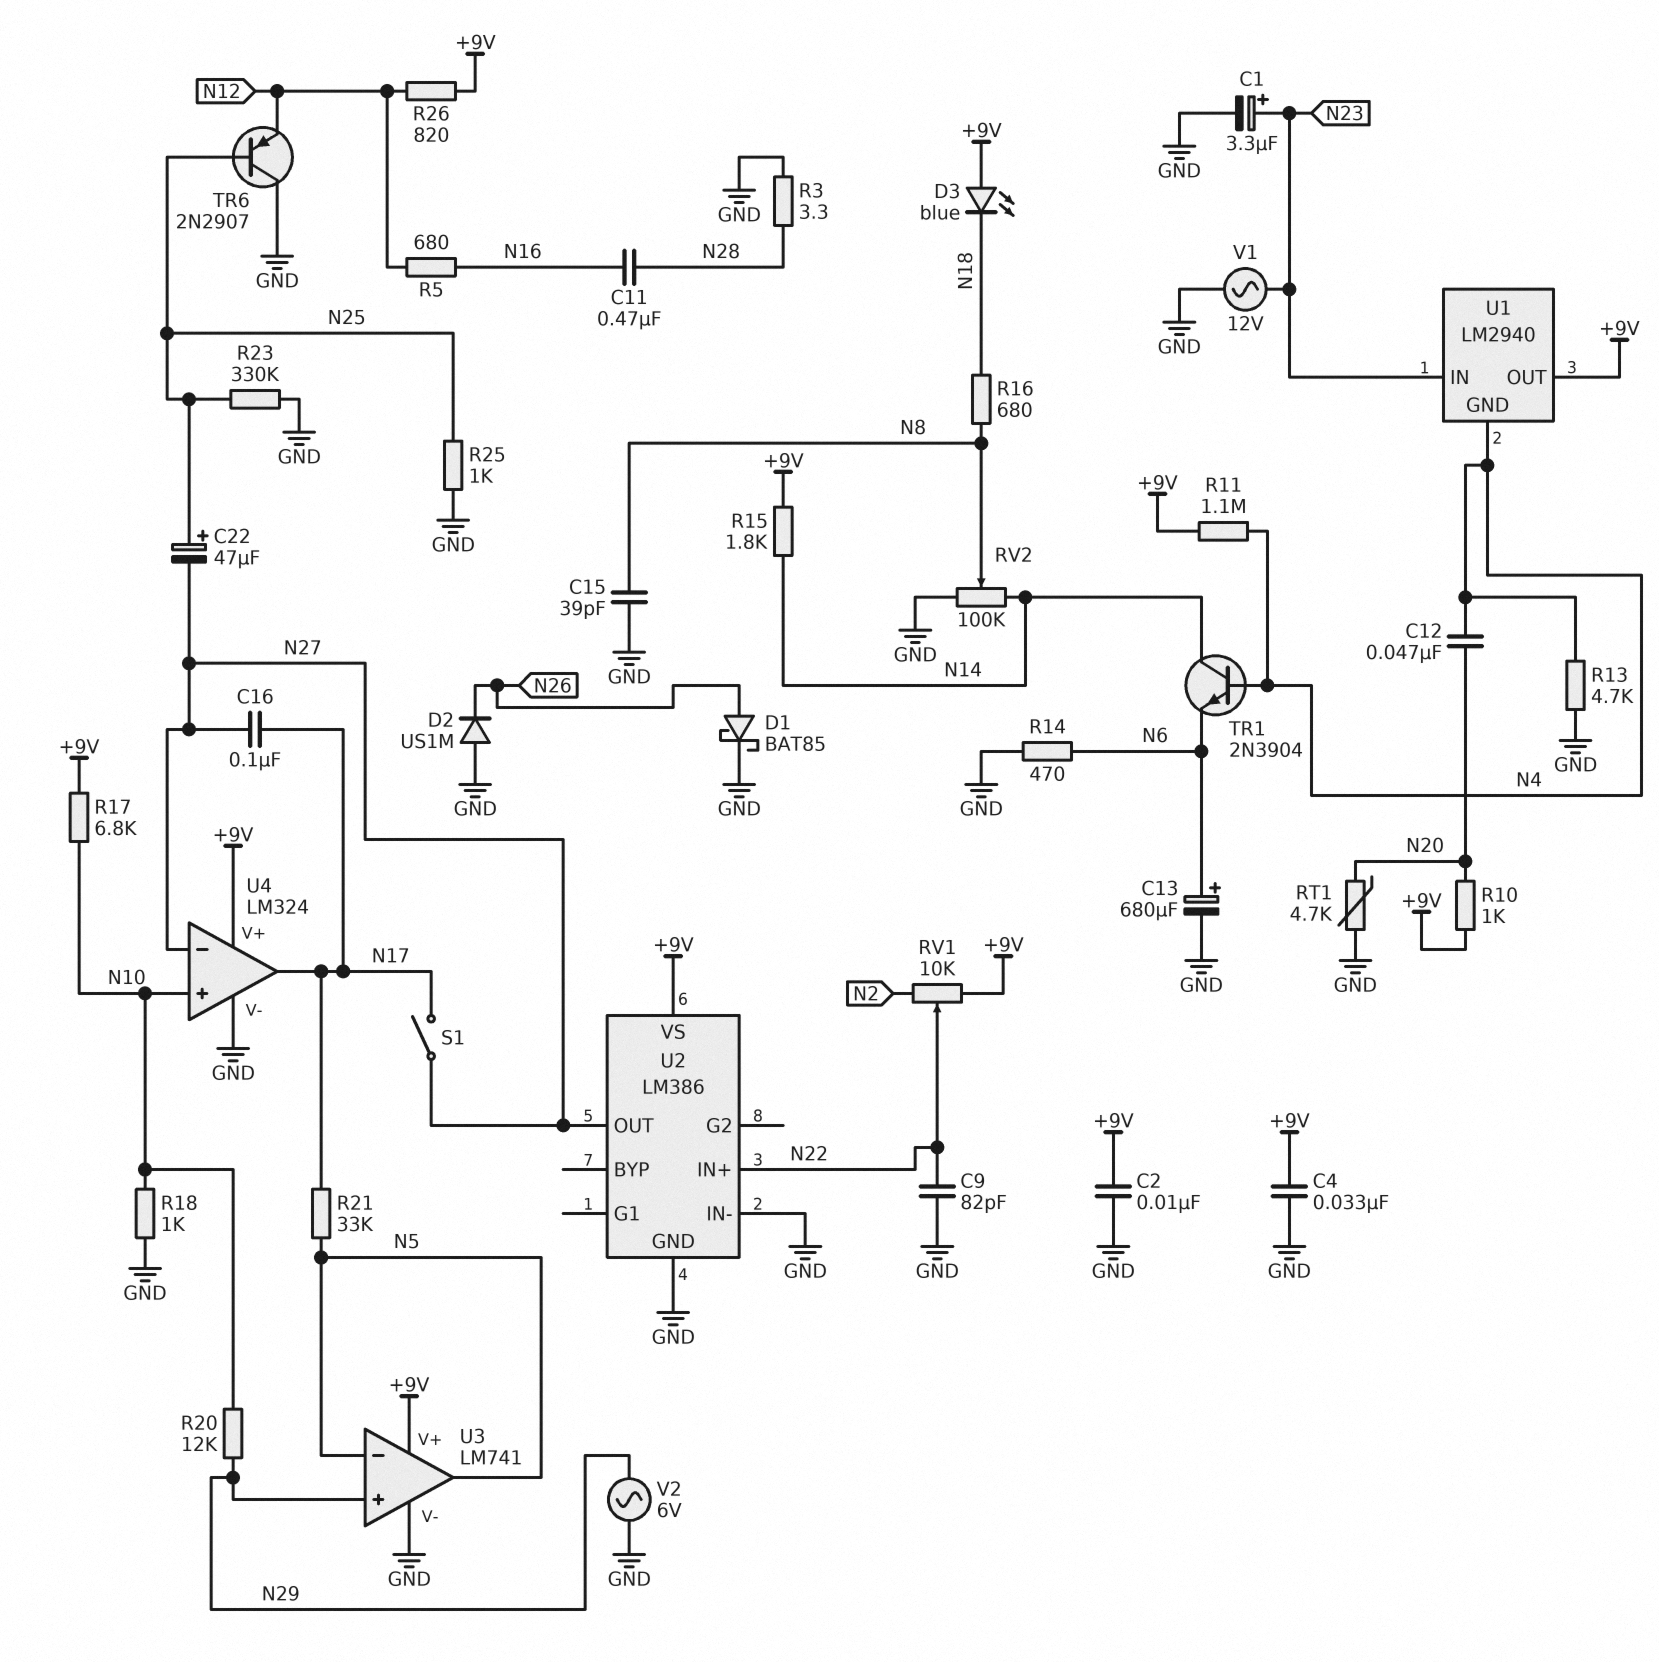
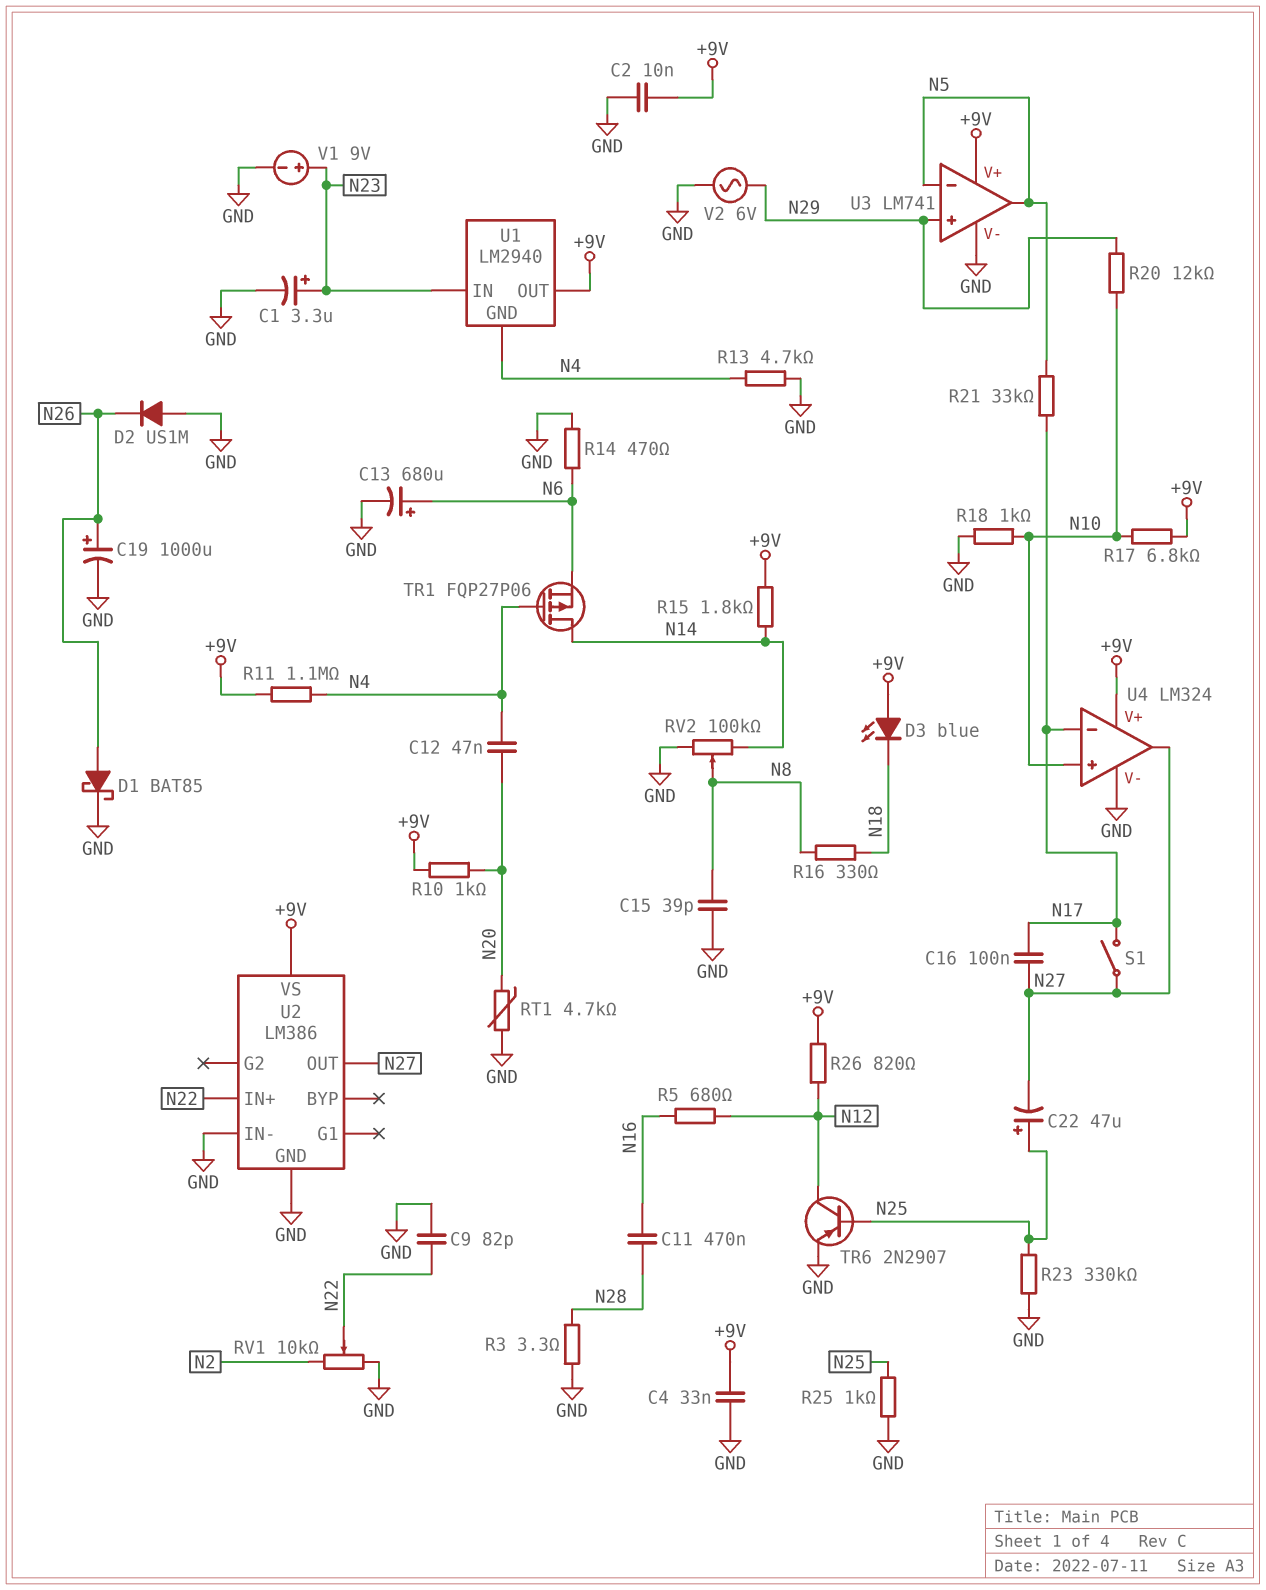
C19: none -> 1000uF (plus N26, minus GND)
R16: 680 (N8, N18) -> 330 (N8, N18)
RV1: 10k (+9V, N2, wiper N22) -> 10k (GND, N2, wiper N22)
TR1: NPN 2N3904 (B N4, C N14, E N6) -> PMOS FQP27P06 (G N4, D N14, S N6)
TR6: PNP 2N2907 (B N25, C GND, E N12) -> PNP 2N2907 (B N25, C N12, E GND)
U4 pin in-: N27 -> N17
U4 pin out: N17 -> N27
V1: AC 12V (GND, N23) -> 9V (plus N23, minus GND)

